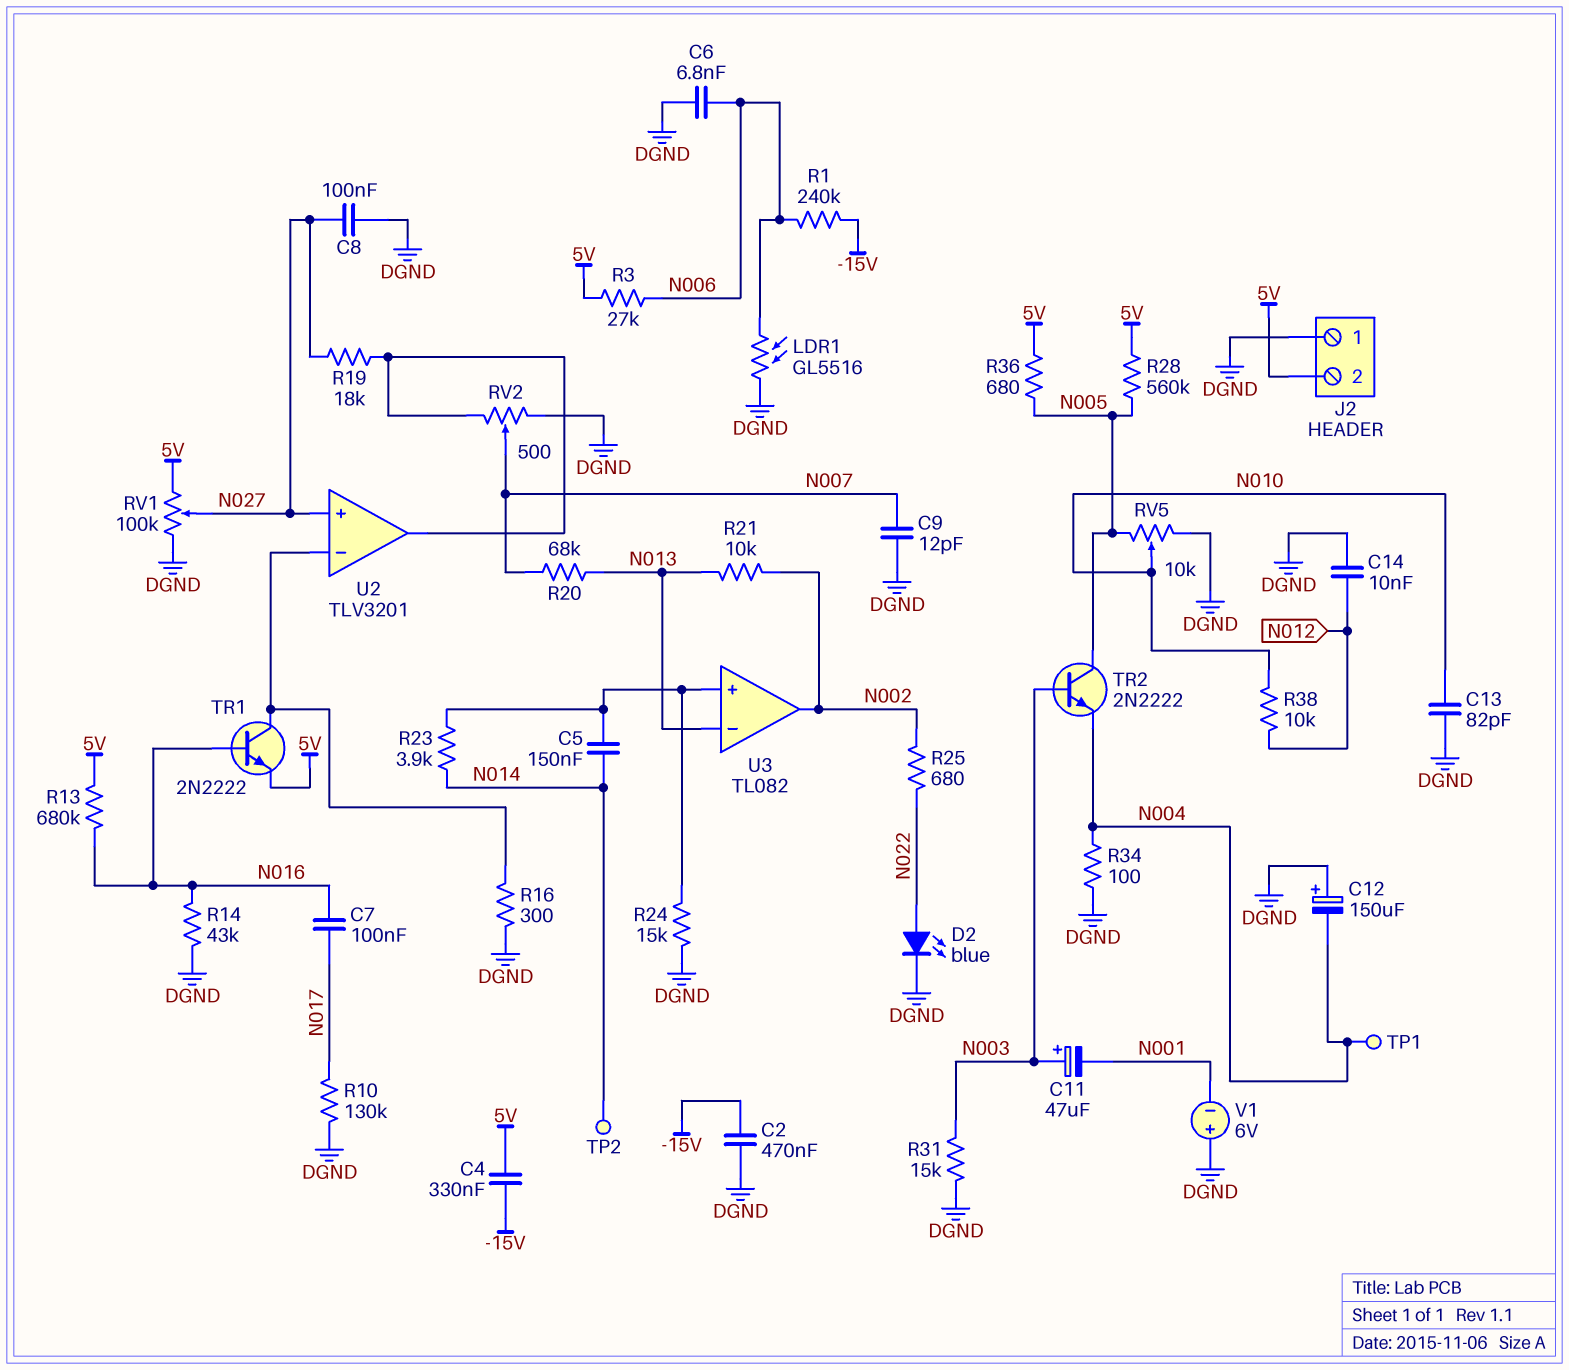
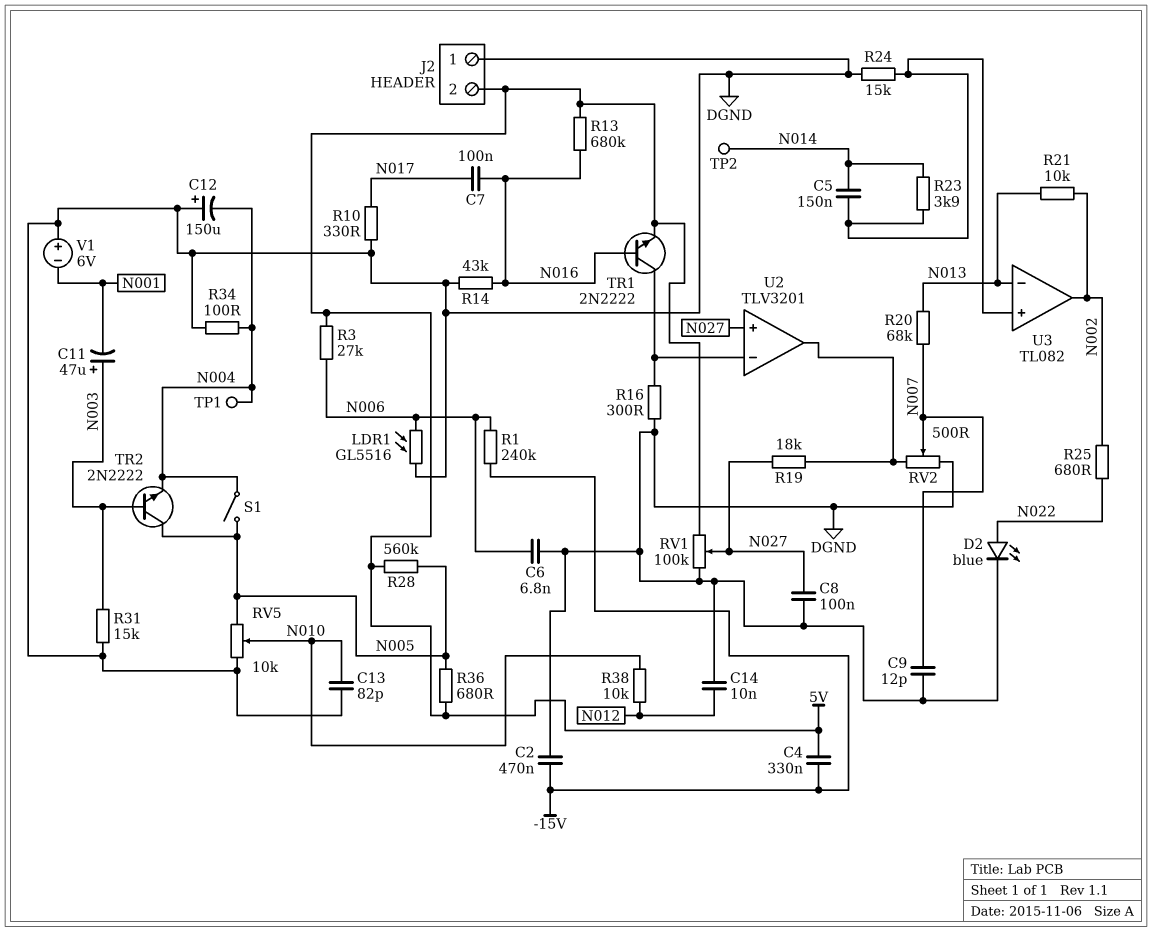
R10: 130k (DGND, N017) -> 330 (DGND, N017)
S1: none -> switch (N004, N005)

